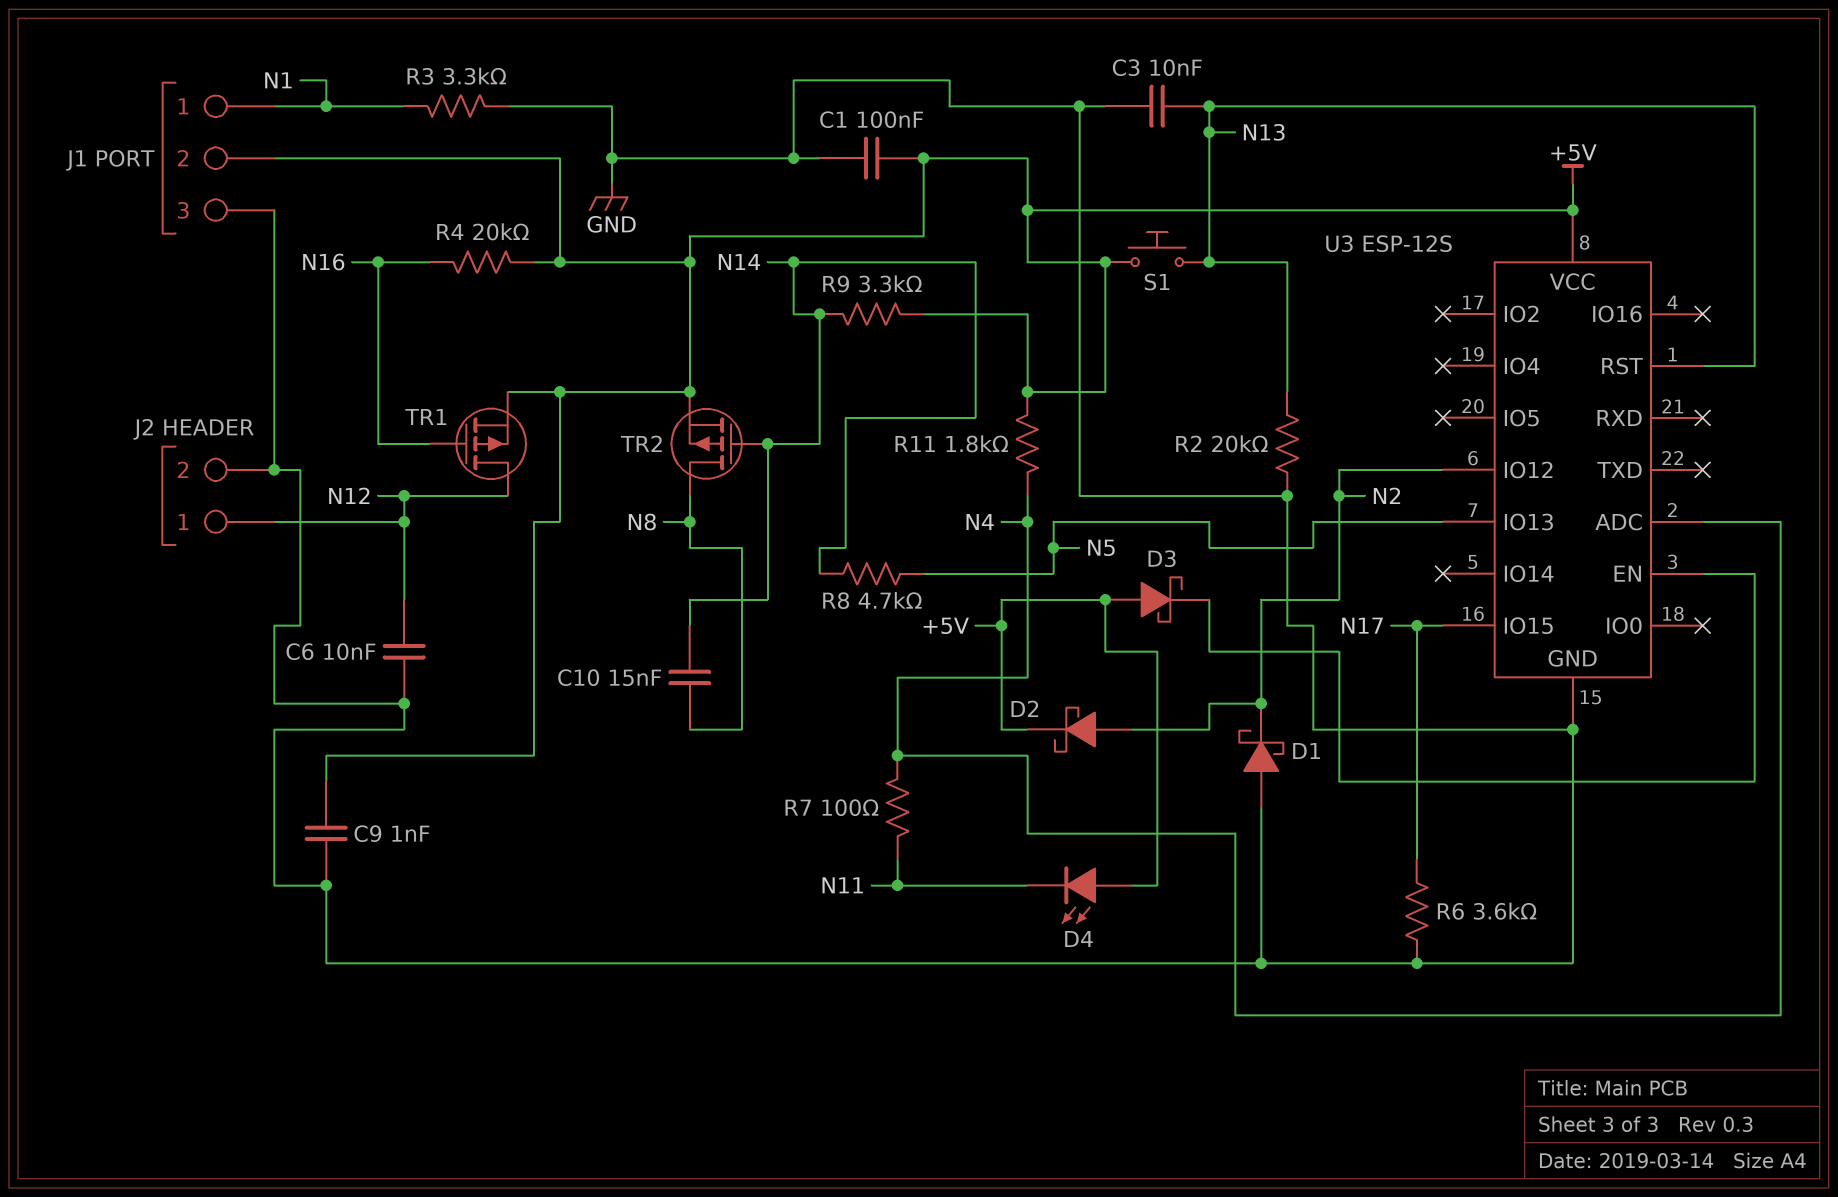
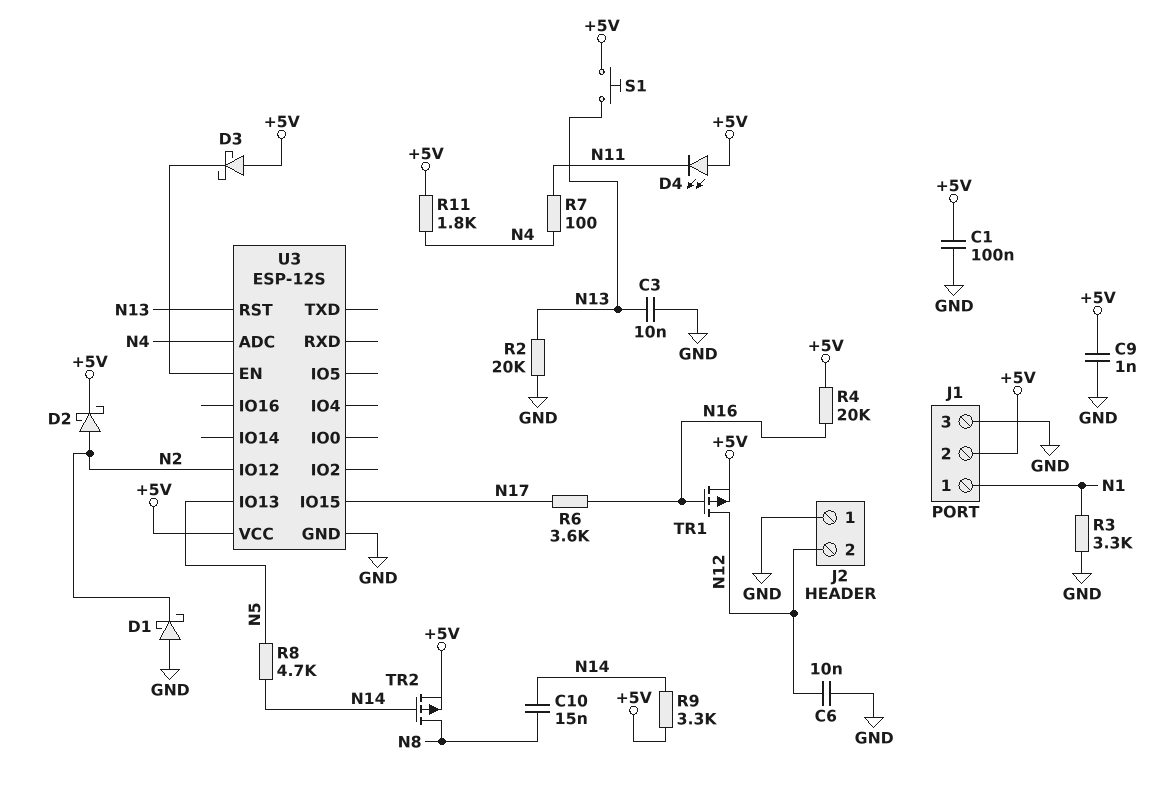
J2 pin 1: N12 -> GND
J2 pin 2: GND -> N12
R6: 3.6k (GND, N17) -> 3.6k (N16, N17)

